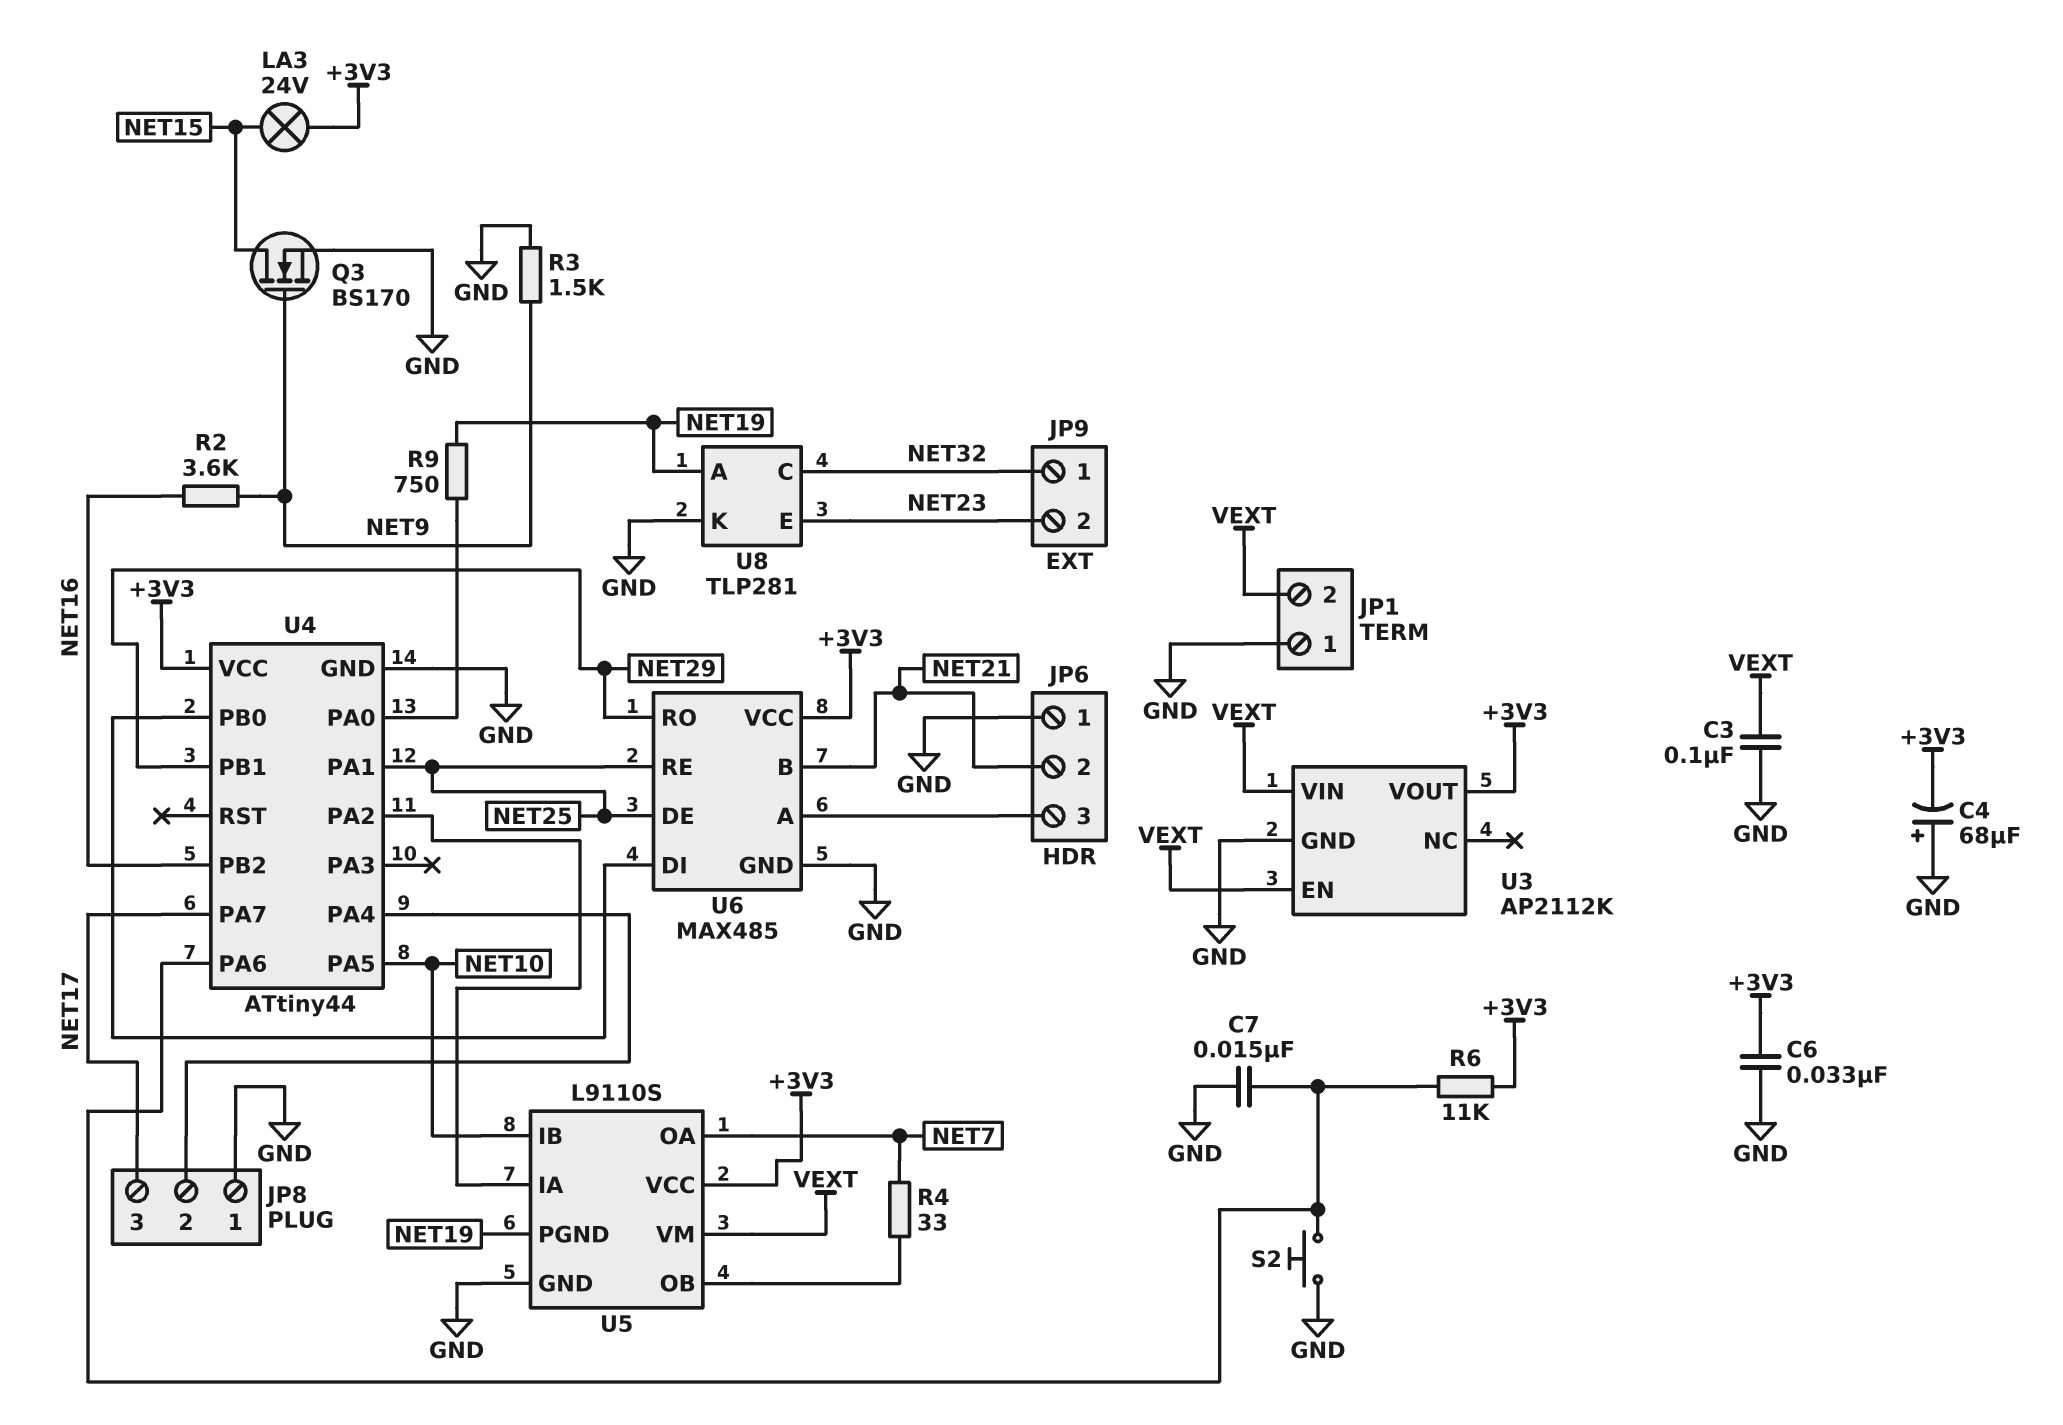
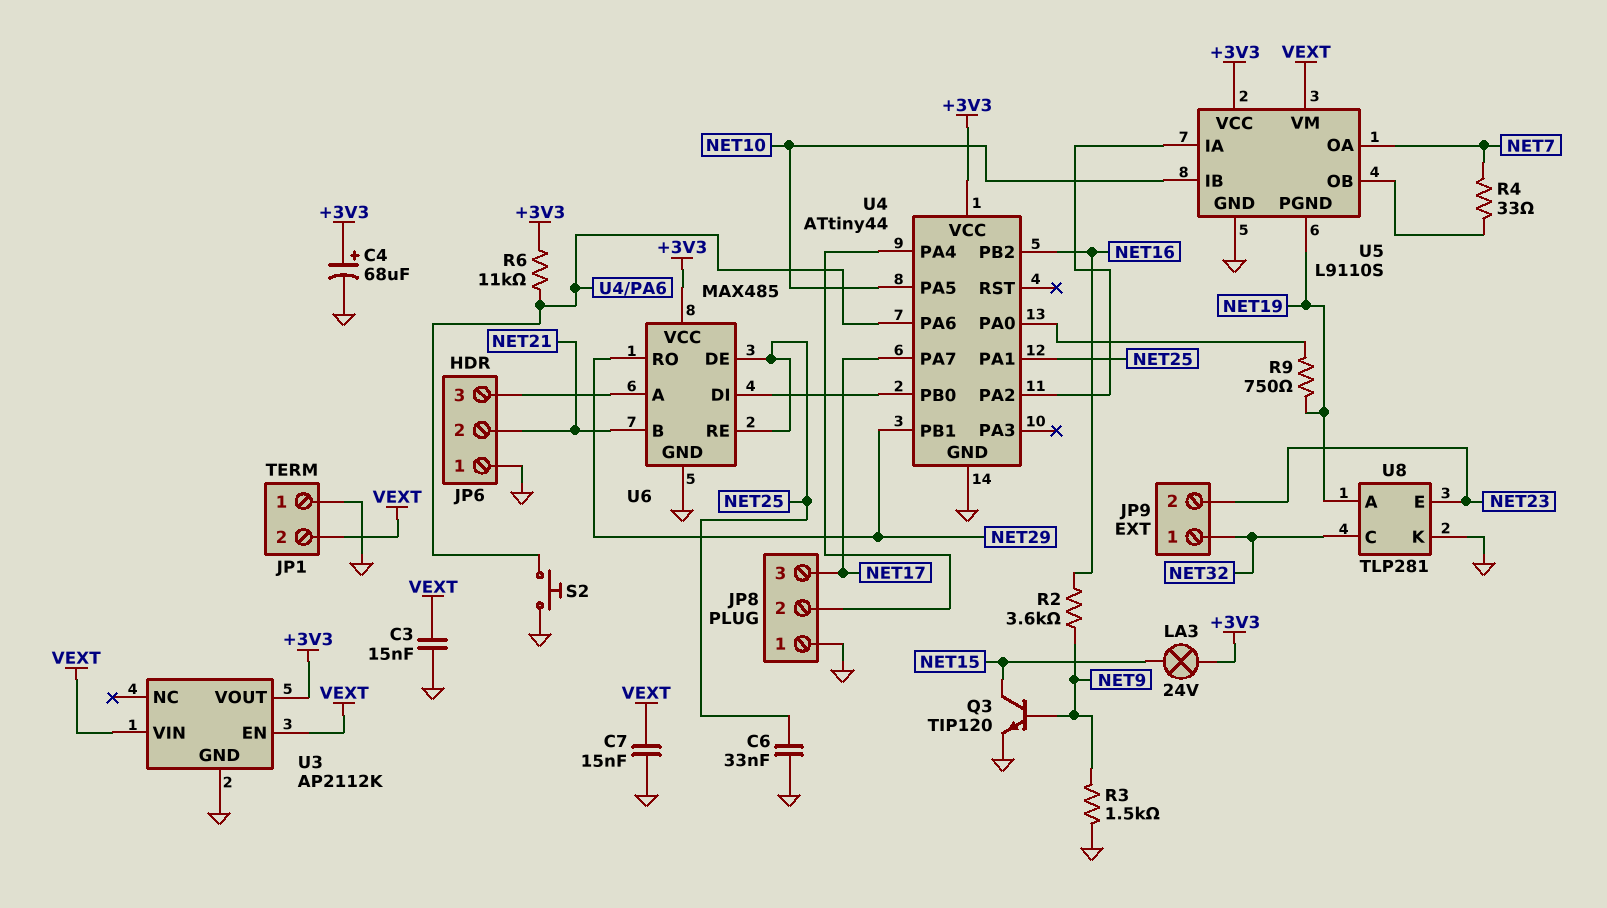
C3: 100nF (GND, VEXT) -> 15nF (GND, VEXT)
C4: 68uF (plus GND, minus +3V3) -> 68uF (plus +3V3, minus GND)
C6: 33nF (+3V3, GND) -> 33nF (GND, NET25)
C7: 15nF (GND, U4/PA6) -> 15nF (GND, VEXT)
Q3: NMOS BS170 (G NET9, D NET15, S GND) -> NPN TIP120 (B NET9, C NET15, E GND)

